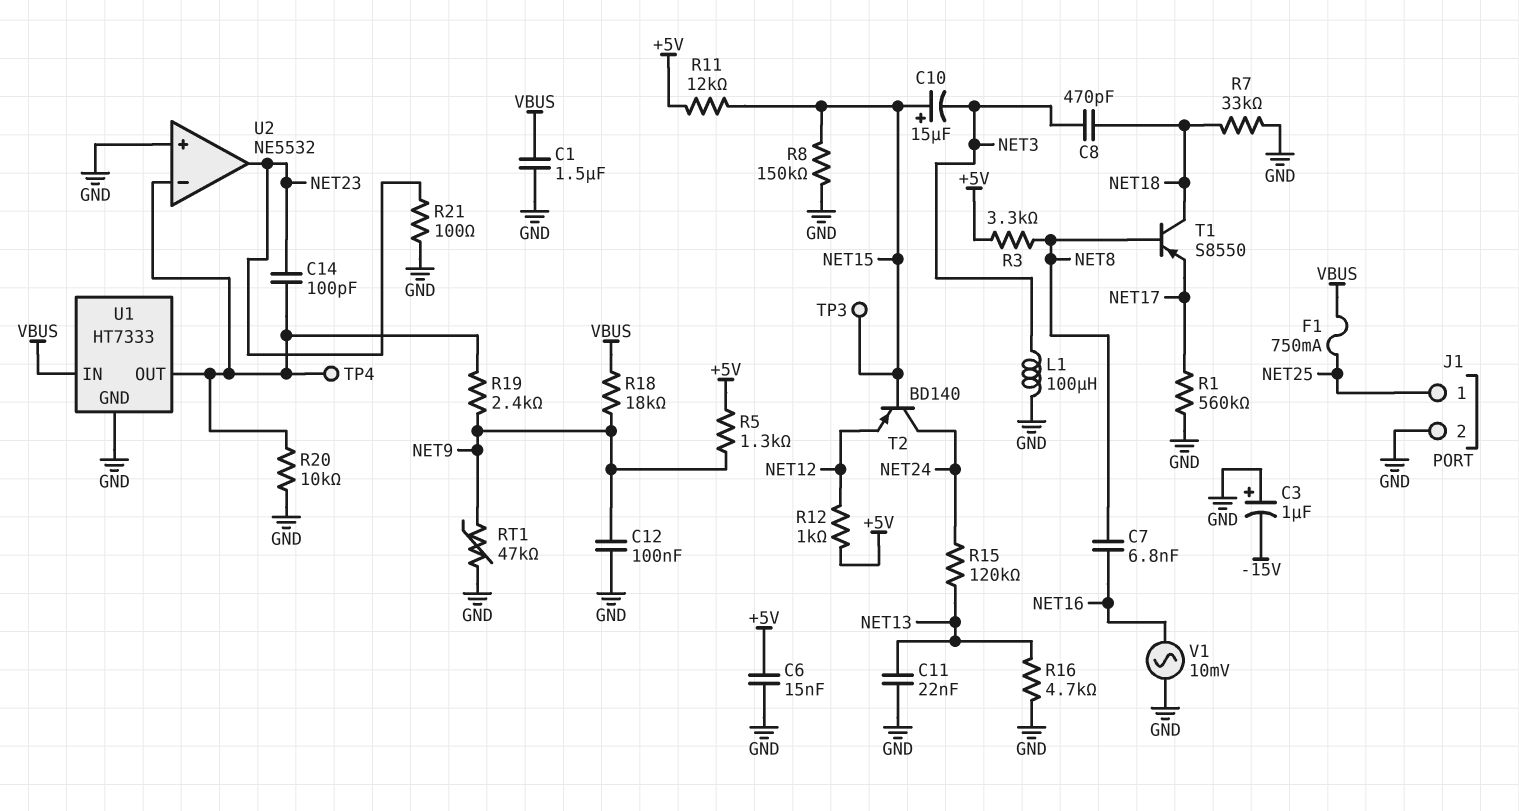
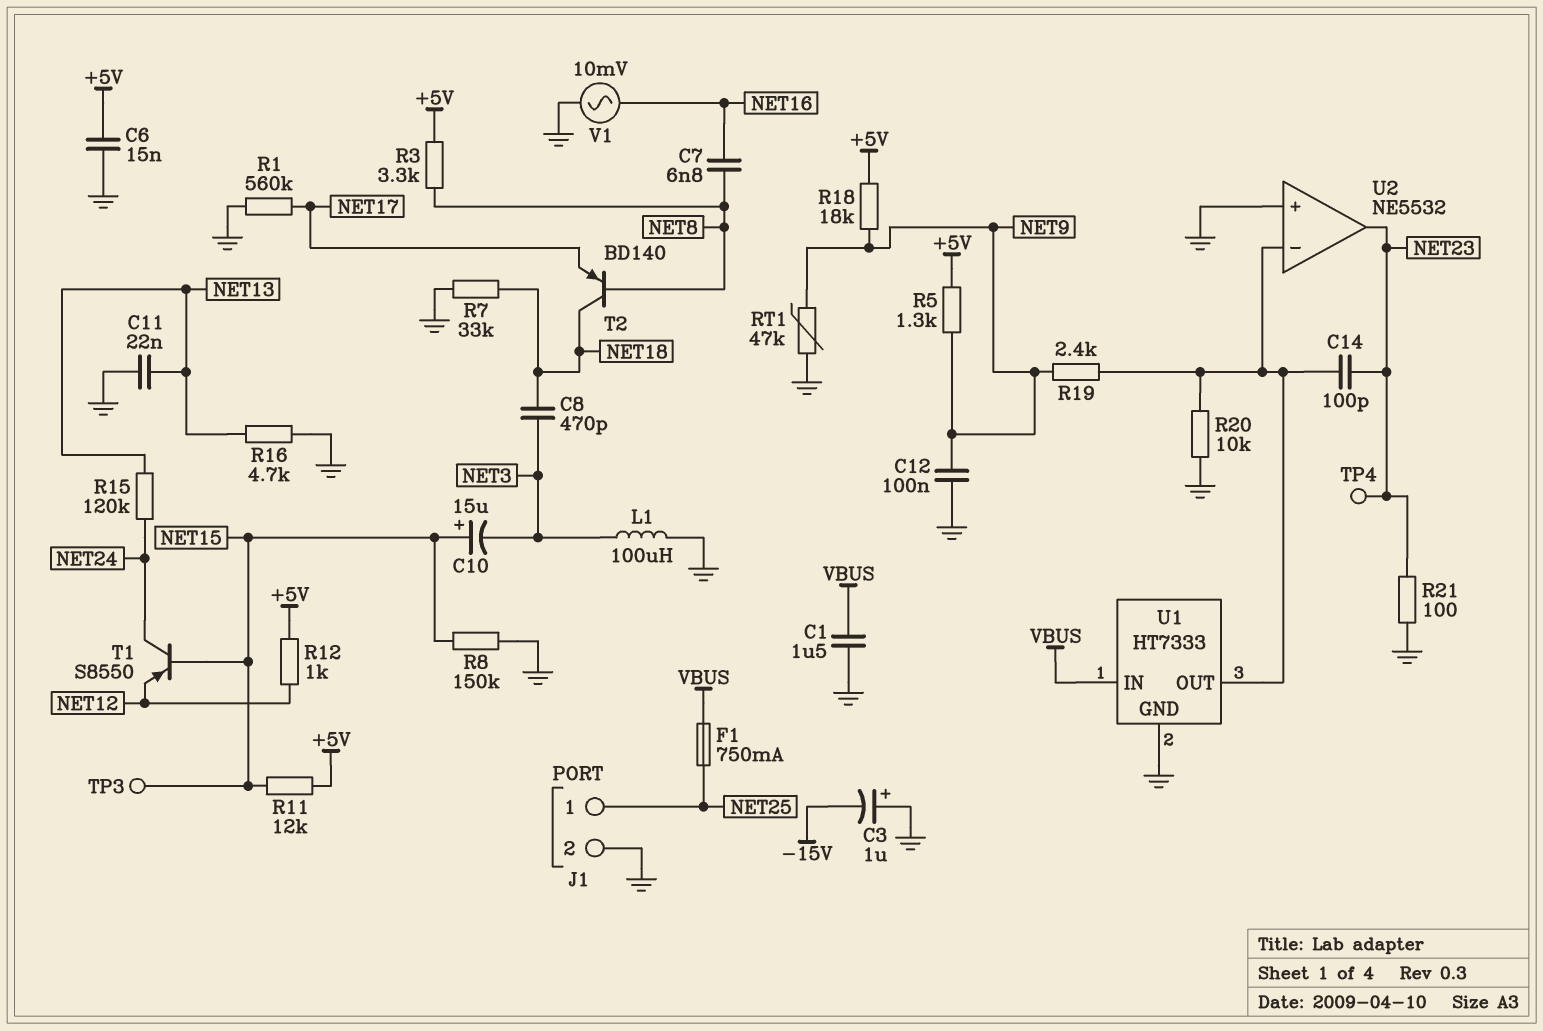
R18: 18k (NET9, VBUS) -> 18k (+5V, NET9)
T1: PNP S8550 (B NET8, C NET18, E NET17) -> PNP S8550 (B NET15, C NET24, E NET12)
T2: PNP BD140 (B NET15, C NET24, E NET12) -> PNP BD140 (B NET8, C NET18, E NET17)
TP4: test point (U1/OUT) -> test point (NET23)

